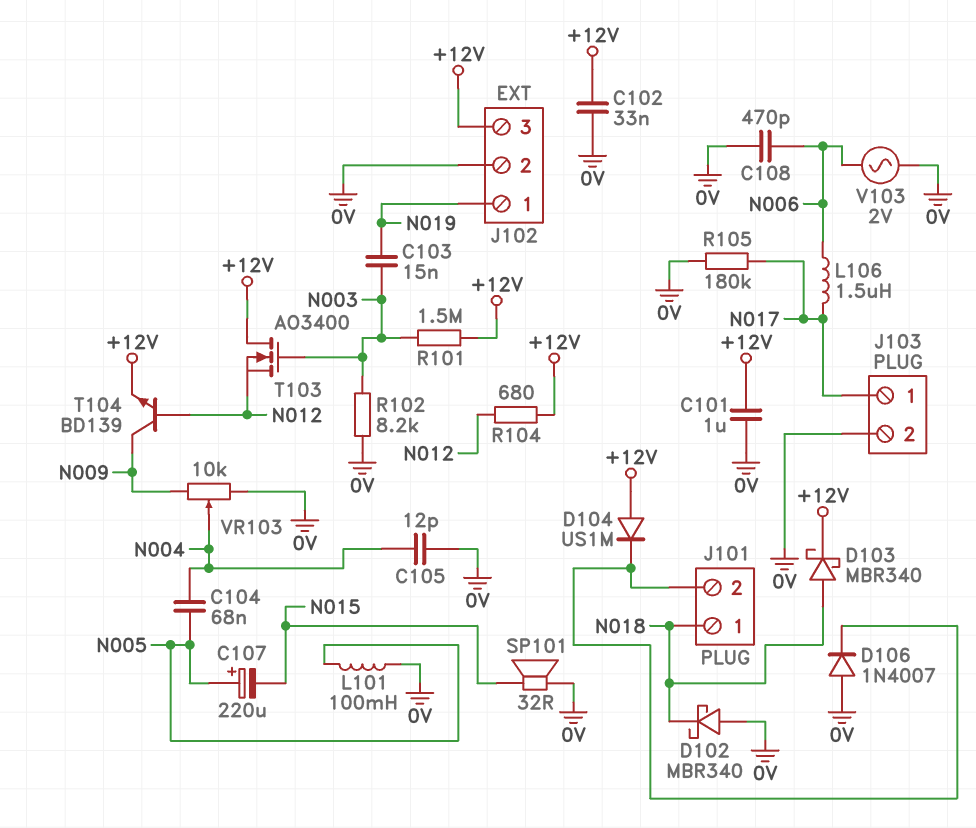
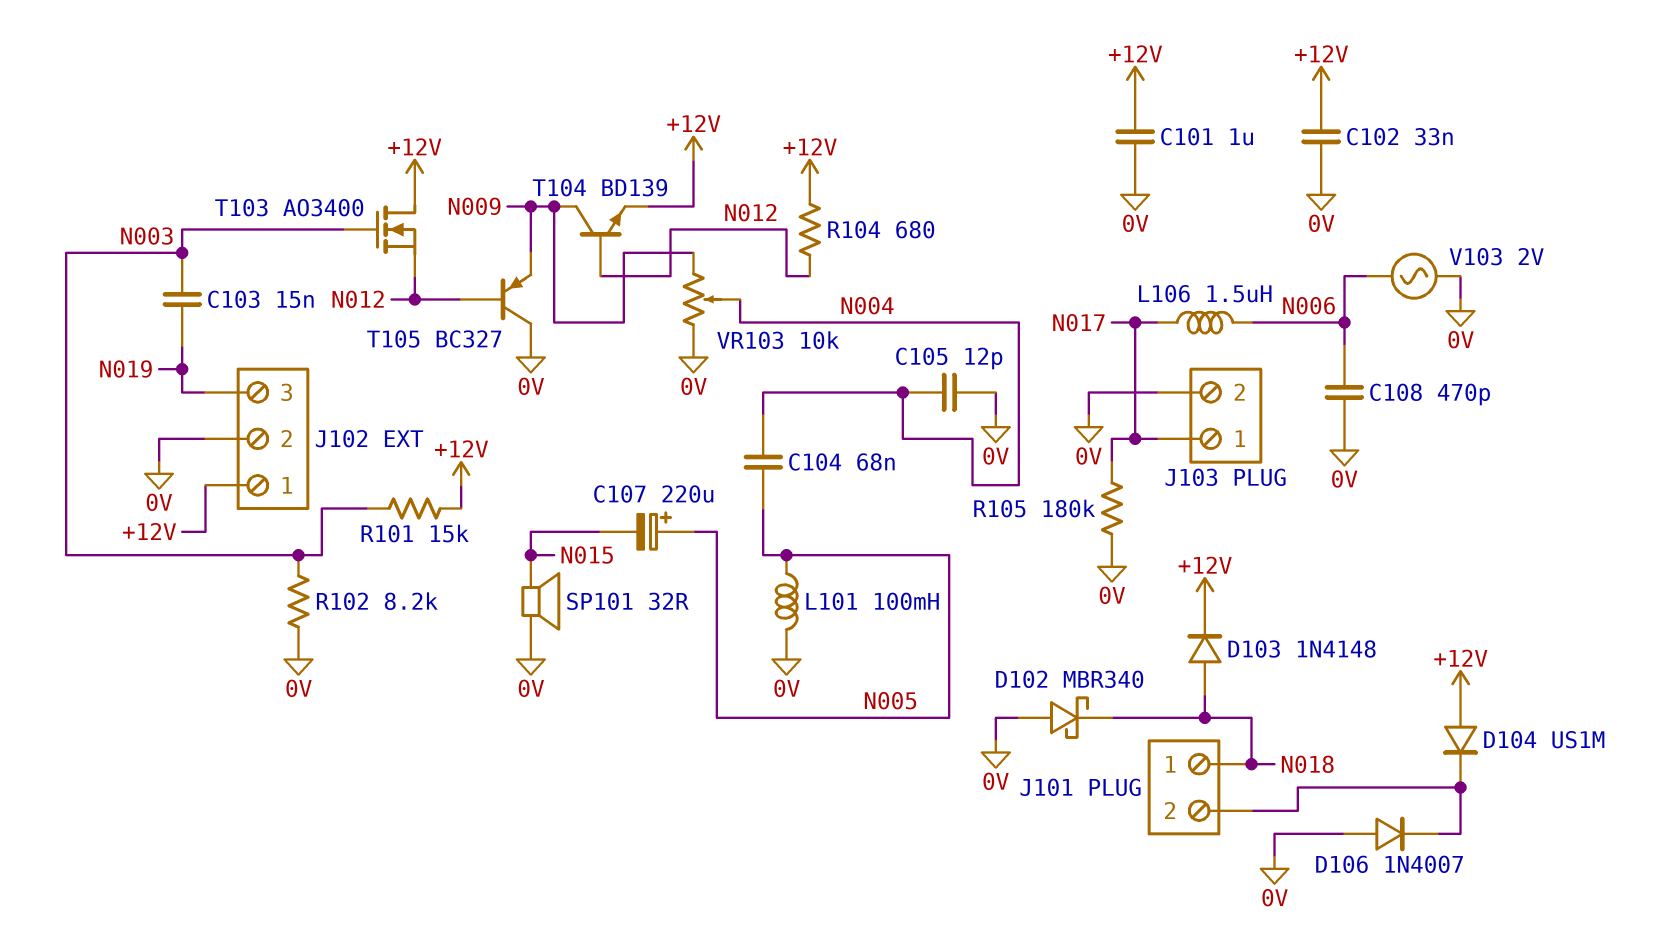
D103: schottky MBR340 (A N018, K +12V) -> diode 1N4148 (A N018, K +12V)
J102 pin 1: N019 -> +12V
J102 pin 3: +12V -> N019
R101: 1.5M (+12V, N003) -> 15k (+12V, N003)
T105: none -> PNP BC327 (B N012, C 0V, E N009)

